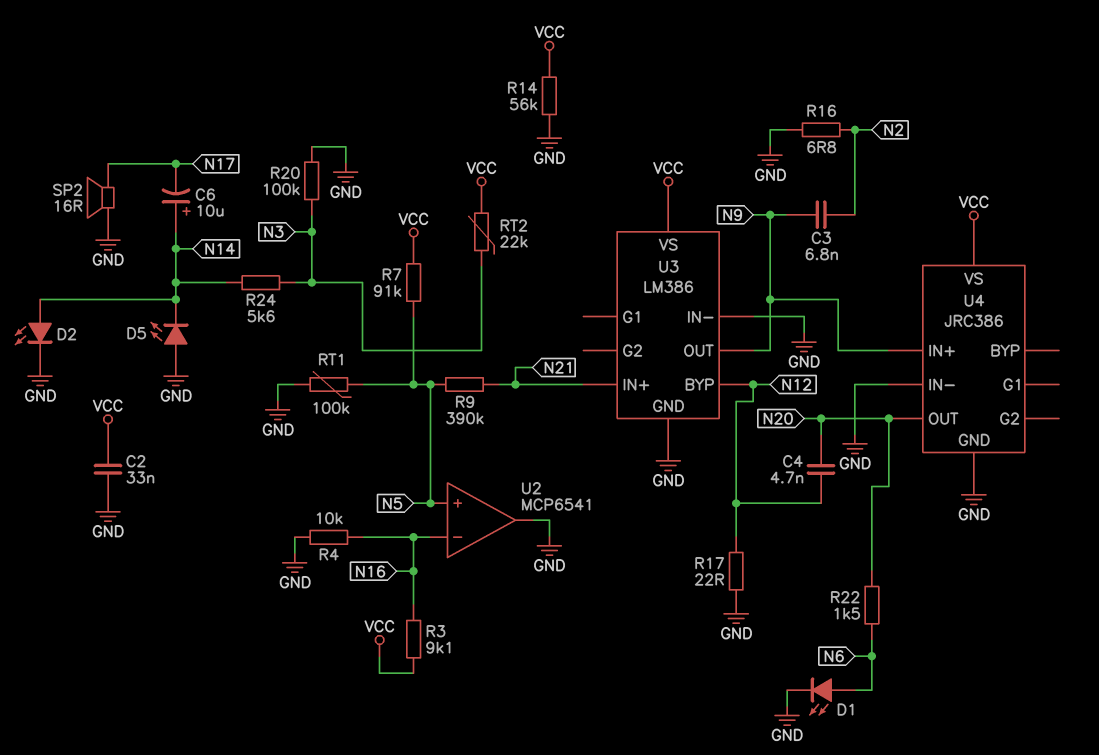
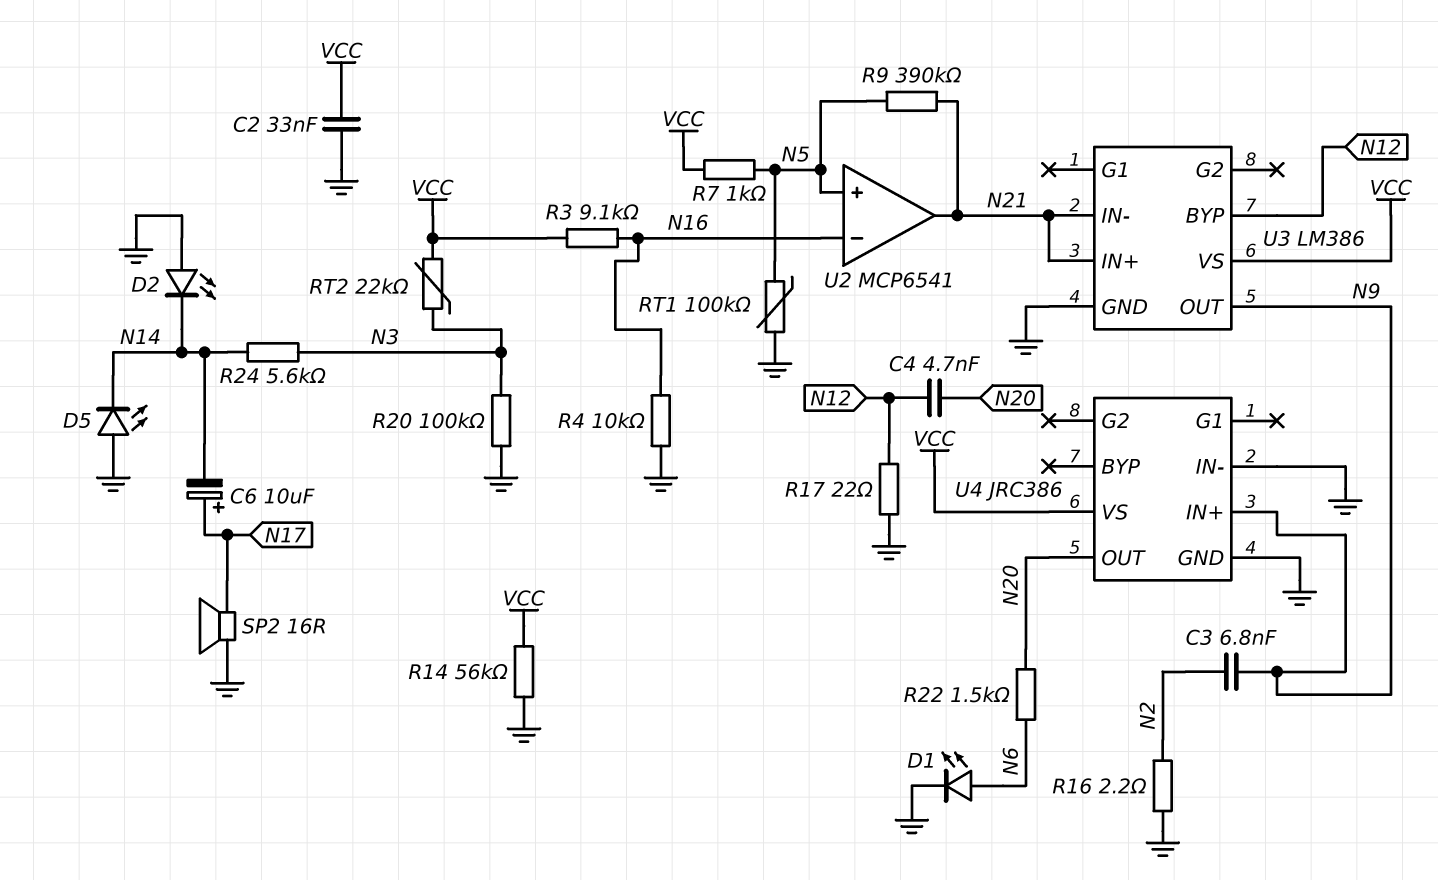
C6: 10uF (plus N14, minus N17) -> 10uF (plus N17, minus N14)
D2: LED (A N14, K GND) -> LED (A GND, K N14)
R7: 91k (N5, VCC) -> 1k (N5, VCC)
R16: 6.8 (GND, N2) -> 2.2 (GND, N2)
U2 pin out: GND -> N21
U3 pin IN-: GND -> N21

